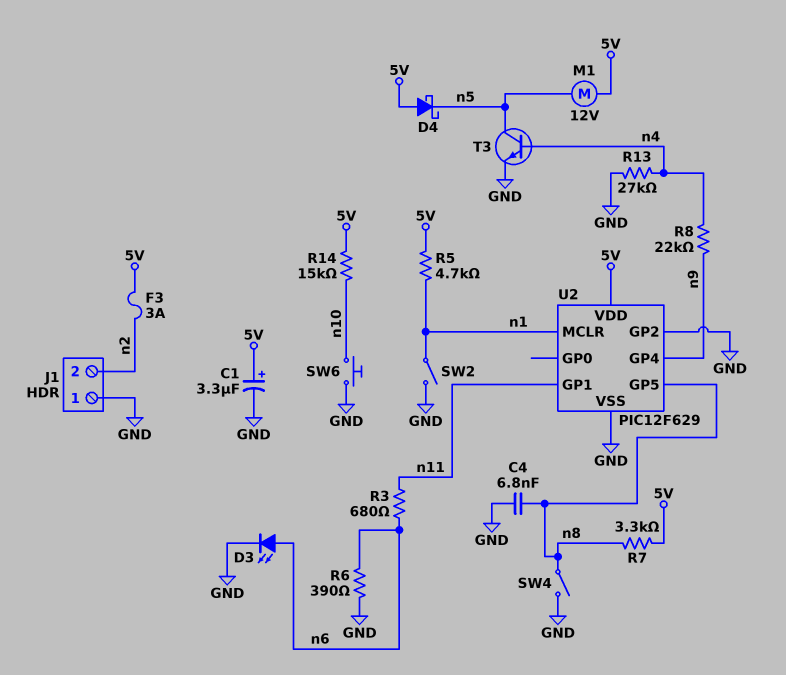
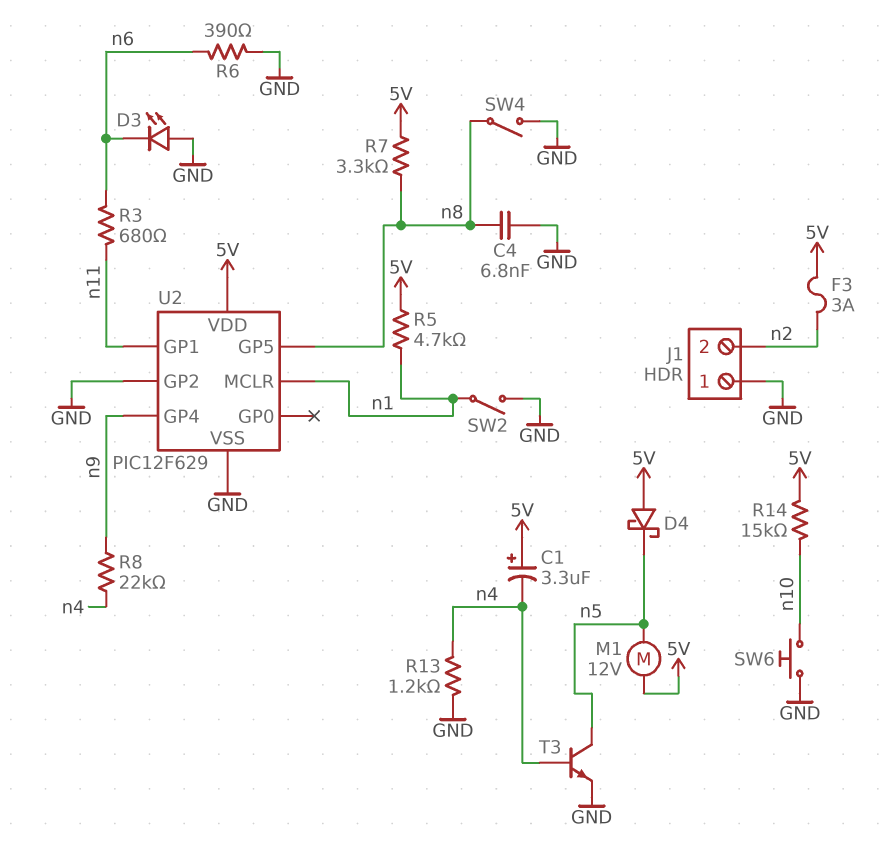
C1: 3.3uF (plus 5V, minus GND) -> 3.3uF (plus 5V, minus n4)
D3: LED (A n6, K GND) -> LED (A GND, K n6)
R13: 27k (GND, n4) -> 1.2k (GND, n4)

